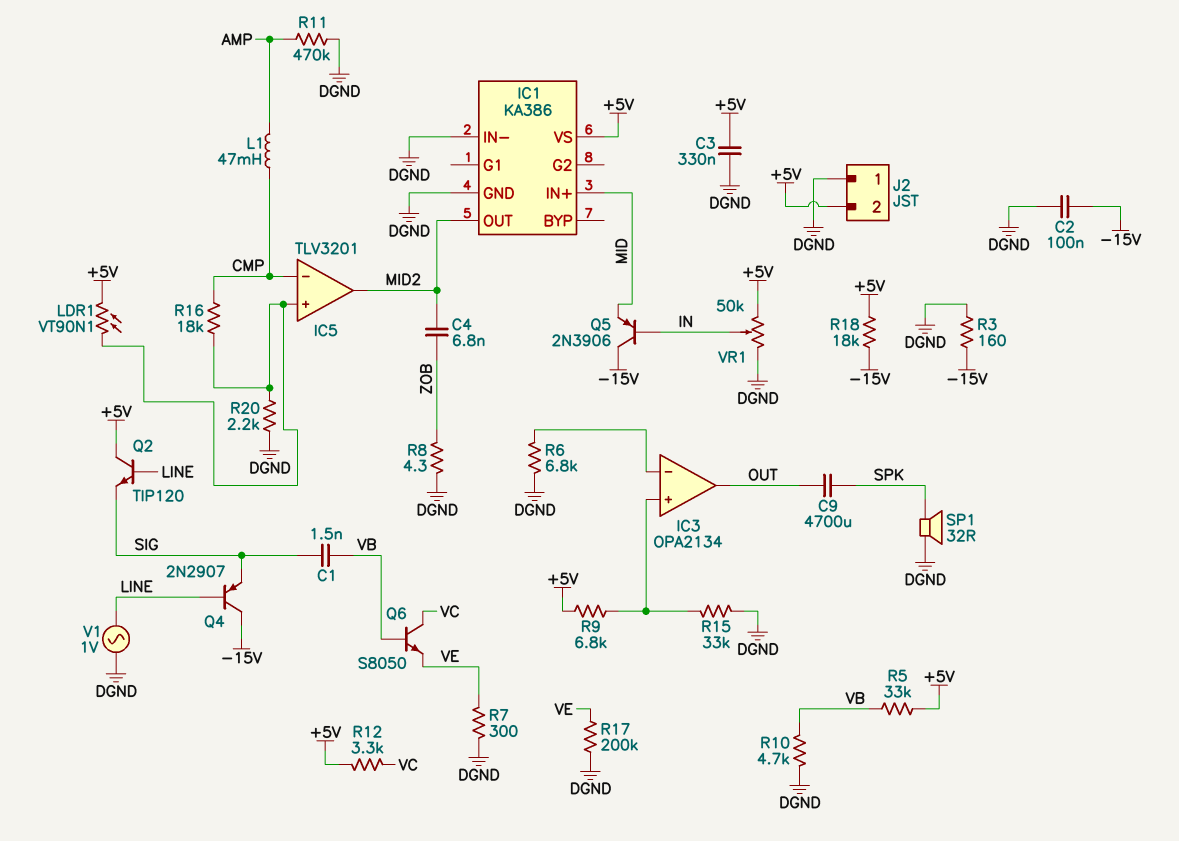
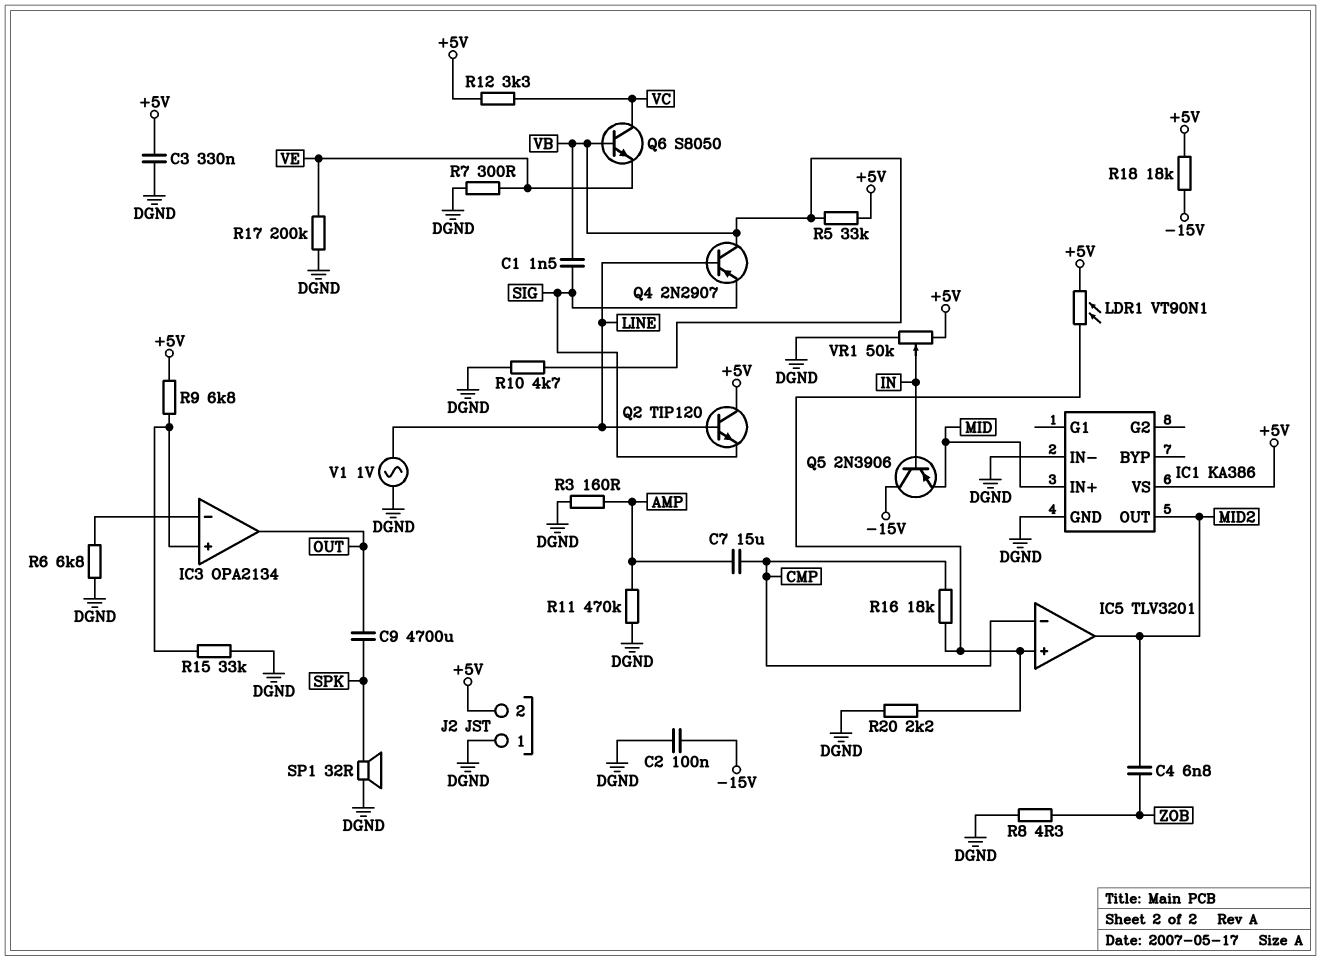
C7: none -> 15uF (AMP, CMP)
L1: 47mH (AMP, CMP) -> none
Q4: PNP 2N2907 (B LINE, C -15V, E SIG) -> PNP 2N2907 (B LINE, C VB, E SIG)
R3: 160 (-15V, DGND) -> 160 (AMP, DGND)

